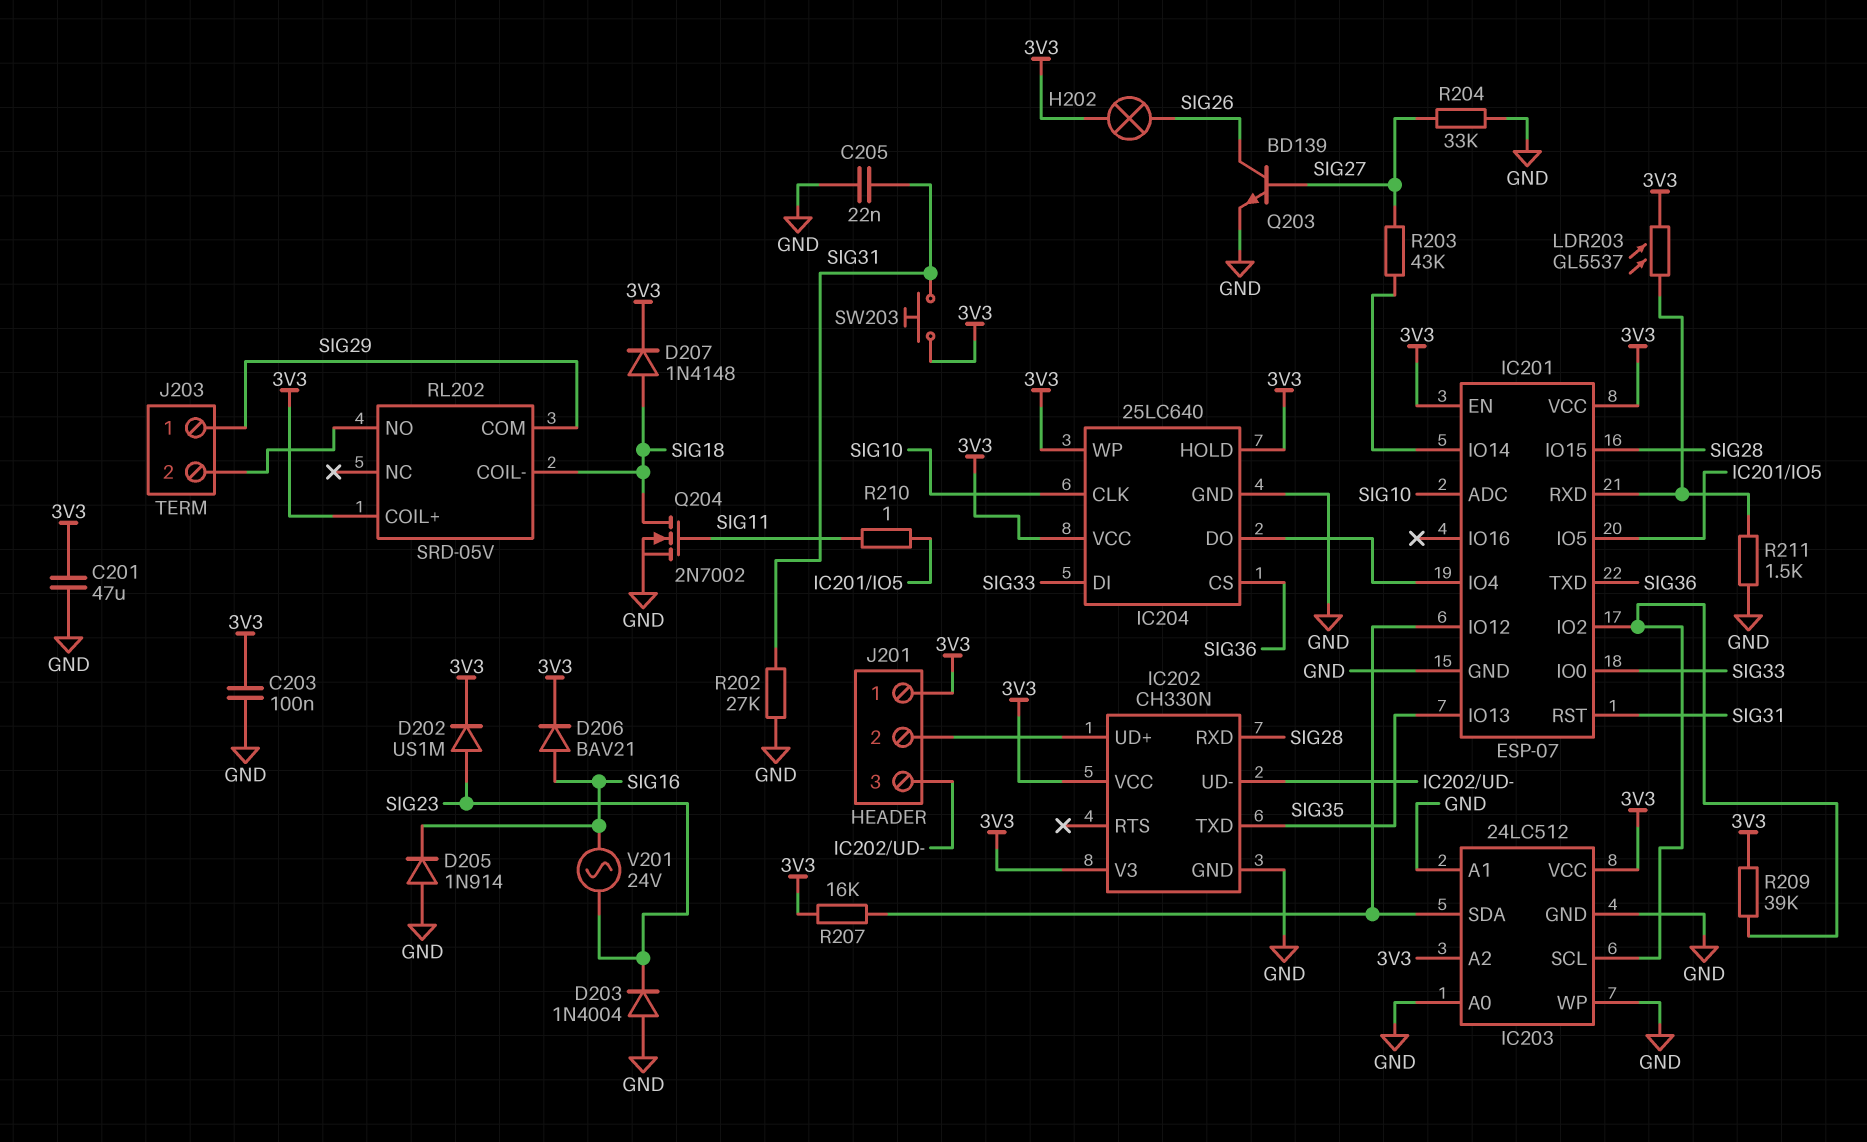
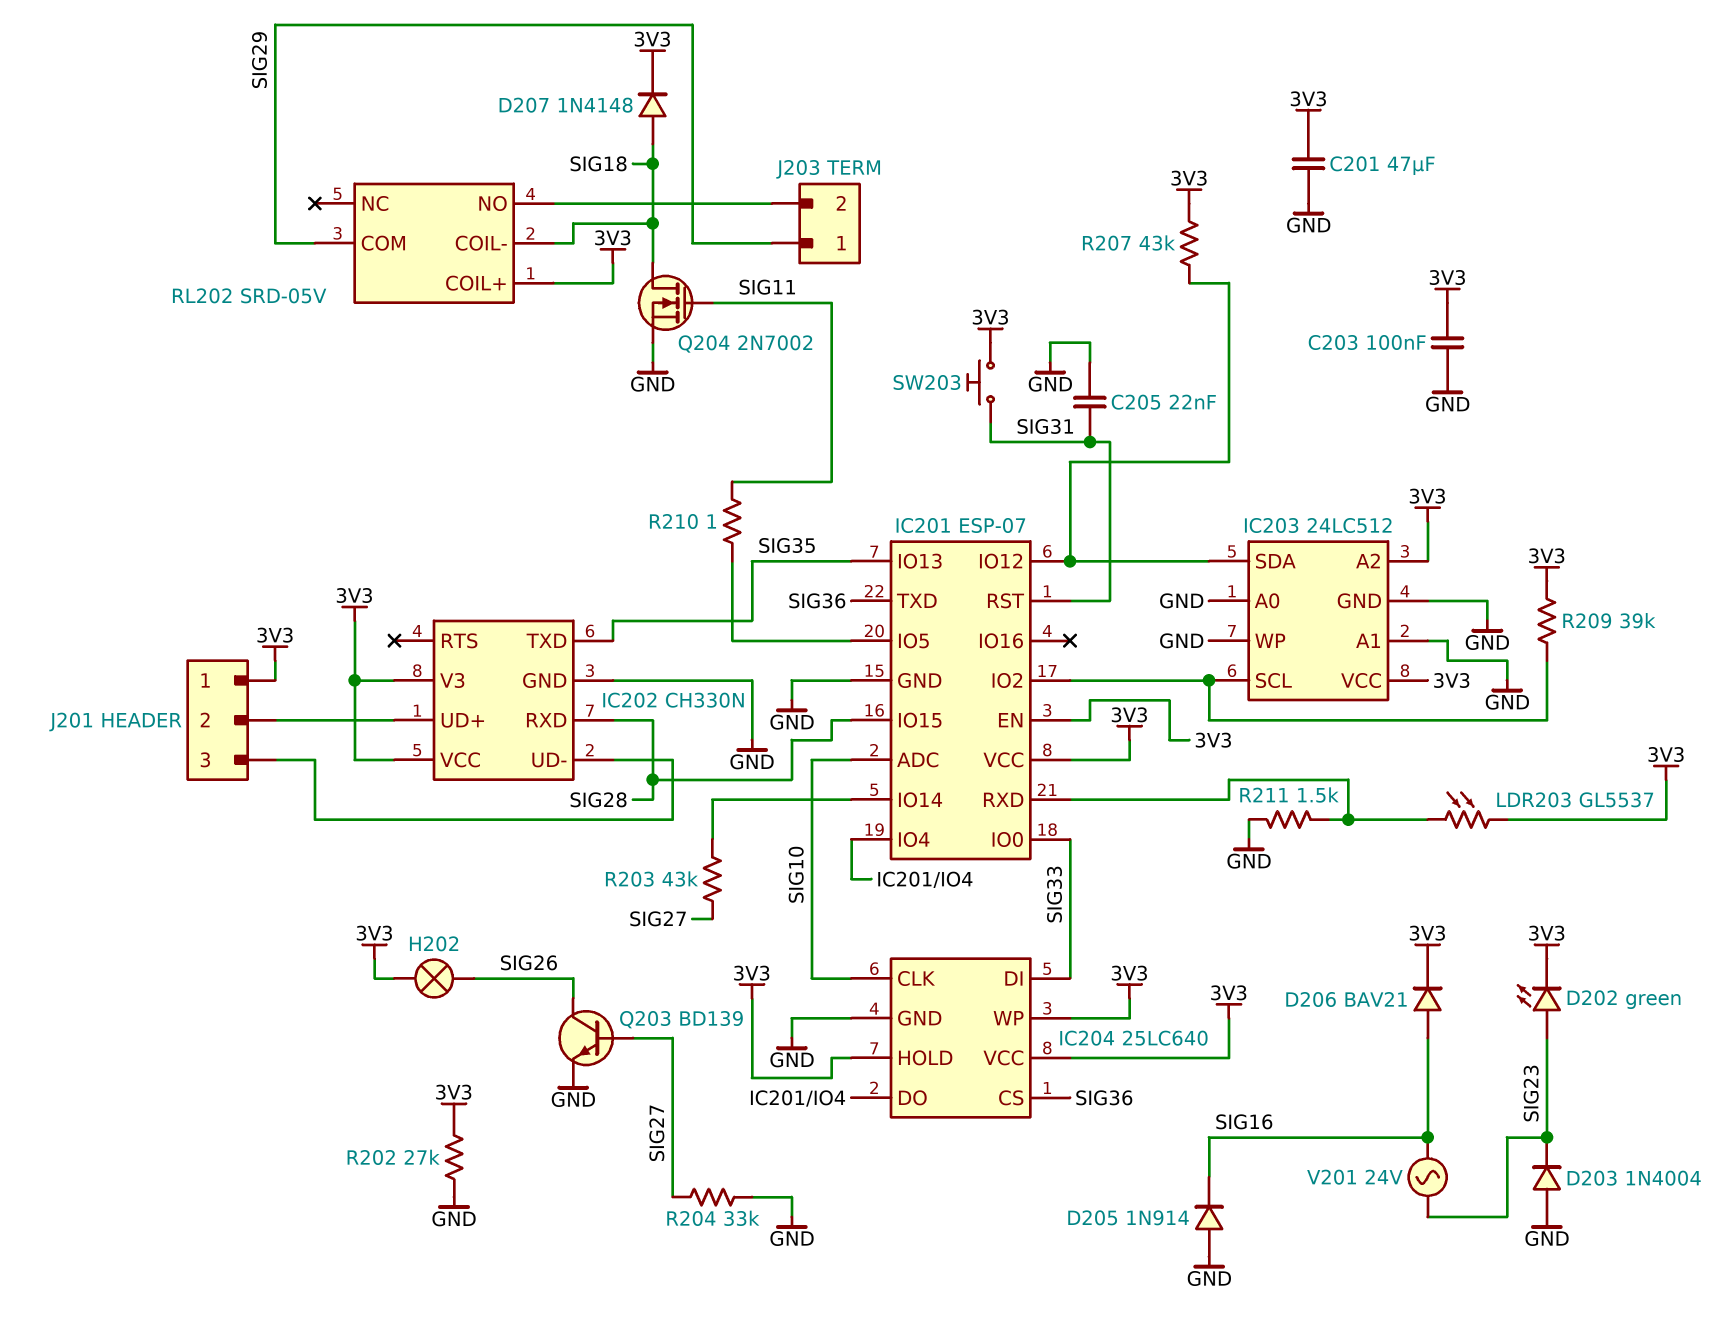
D202: diode US1M (A SIG23, K 3V3) -> LED green (A SIG23, K 3V3)
R202: 27k (GND, SIG31) -> 27k (3V3, GND)
R207: 16k (3V3, IC201/IO12) -> 43k (3V3, IC201/IO12)

